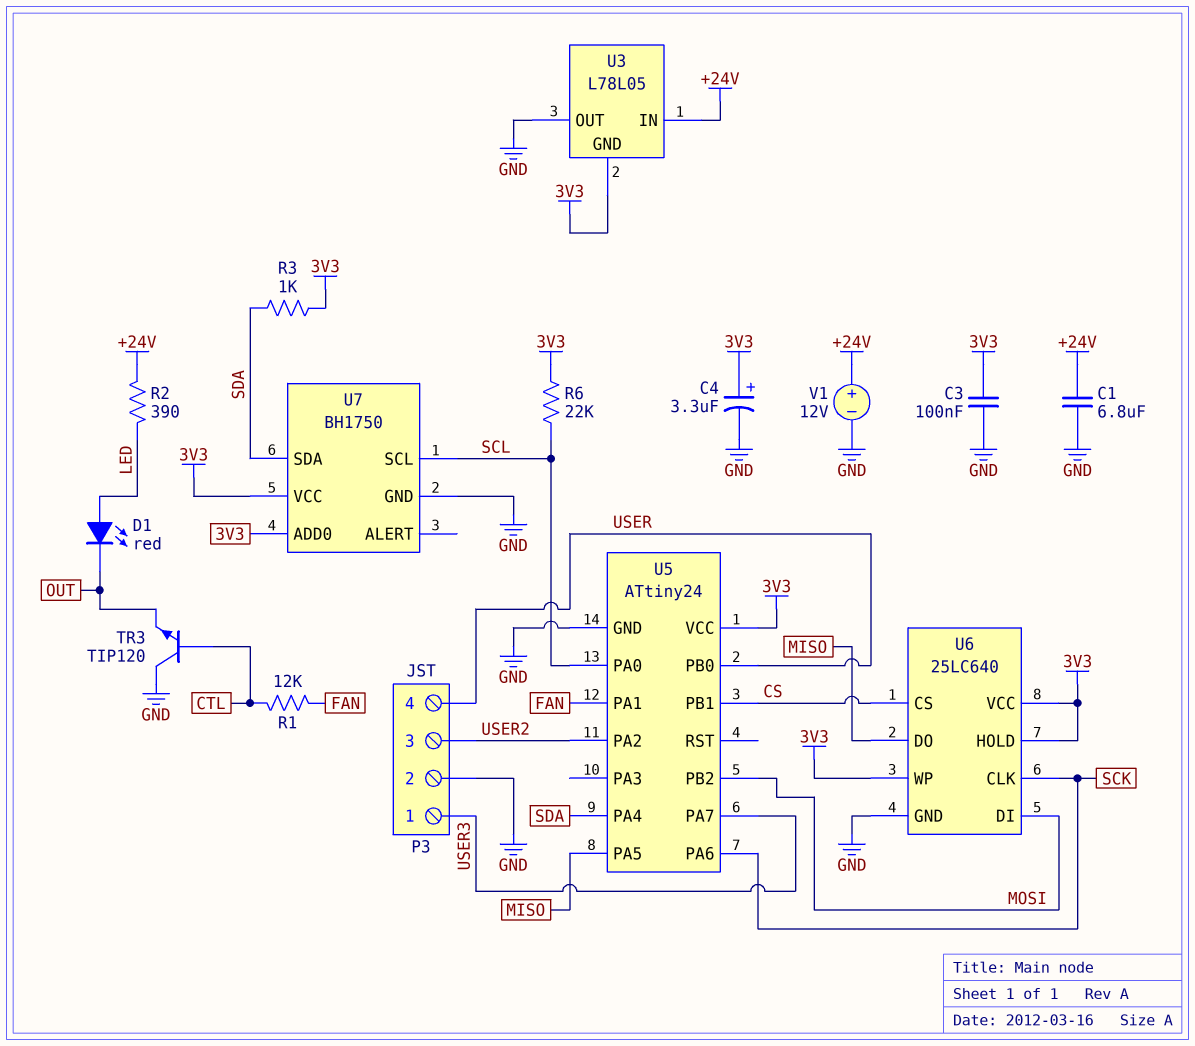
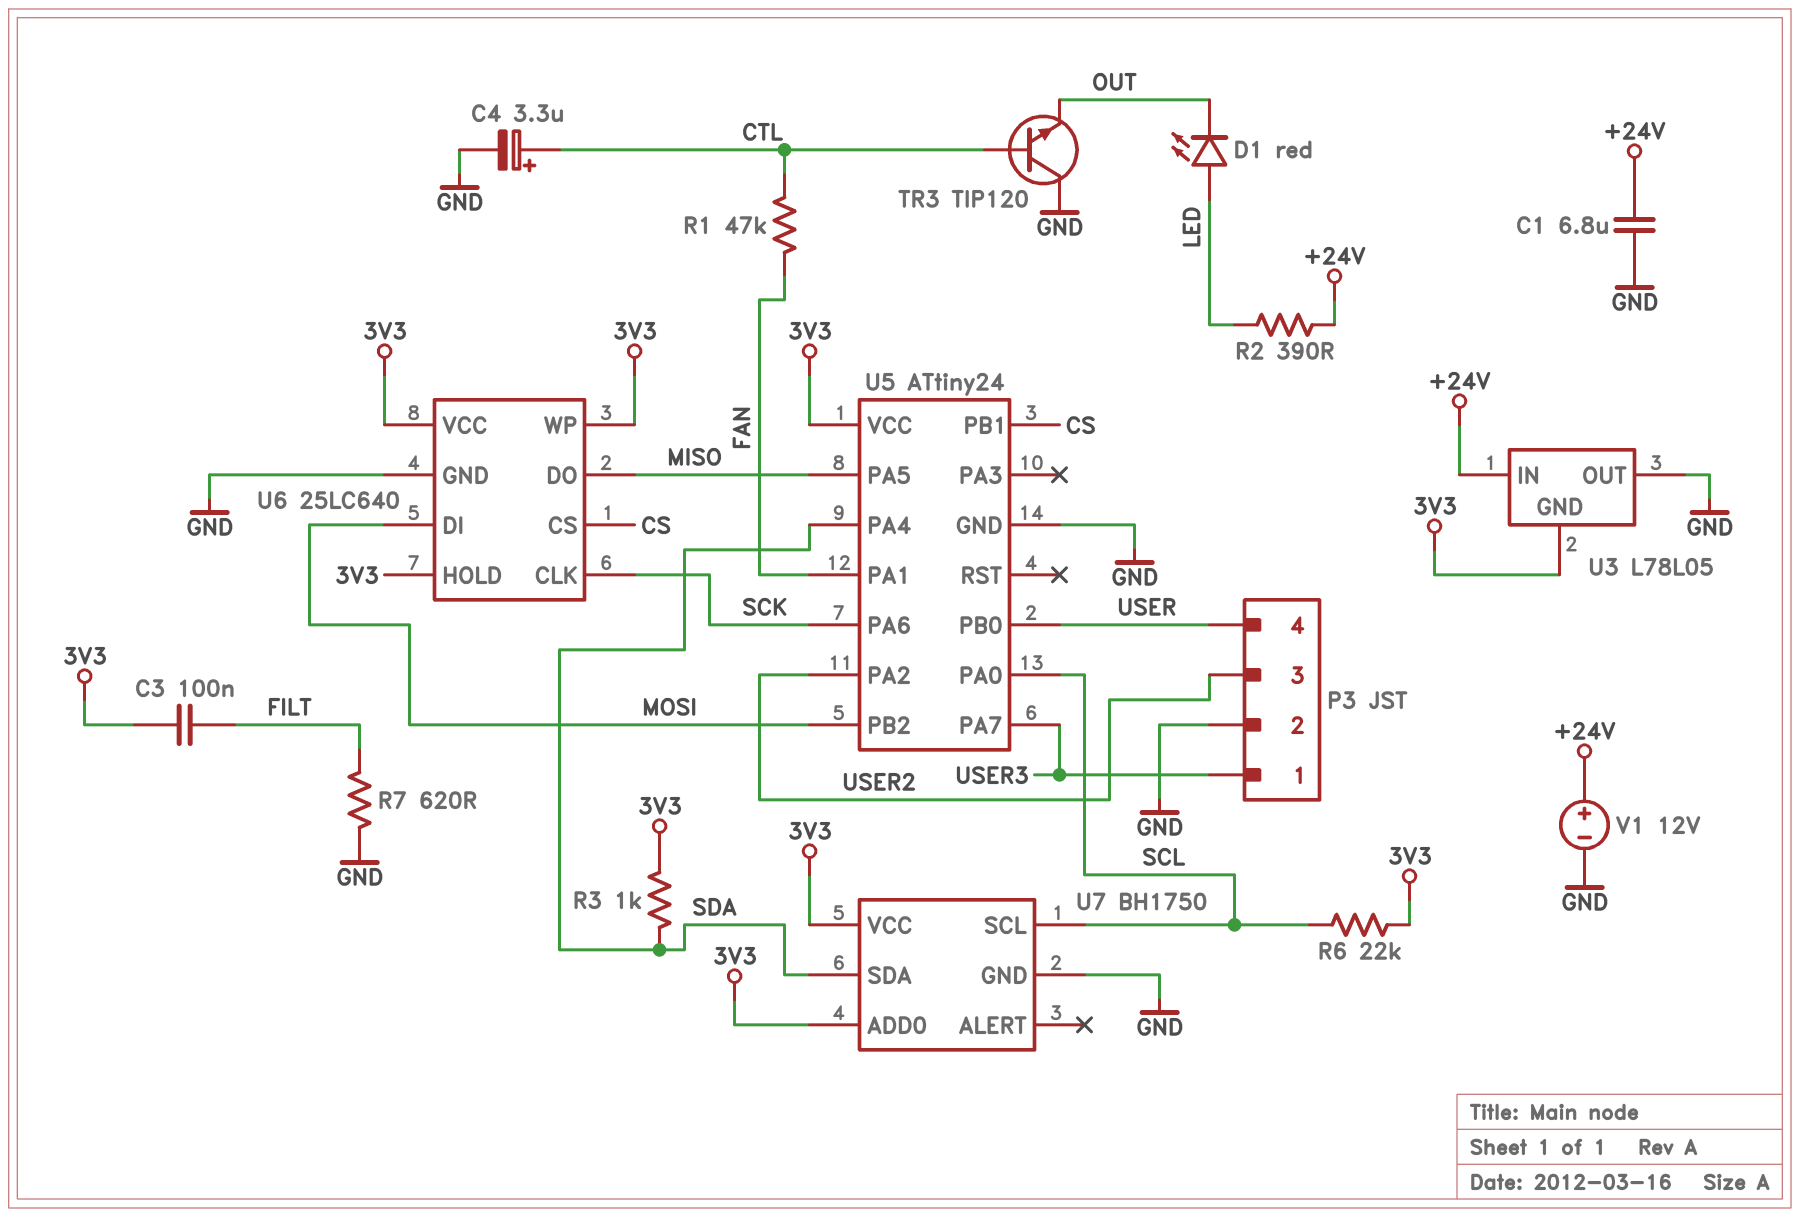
C3: 100nF (3V3, GND) -> 100nF (3V3, FILT)
C4: 3.3uF (plus 3V3, minus GND) -> 3.3uF (plus CTL, minus GND)
R1: 12k (CTL, FAN) -> 47k (CTL, FAN)
R7: none -> 620 (FILT, GND)

